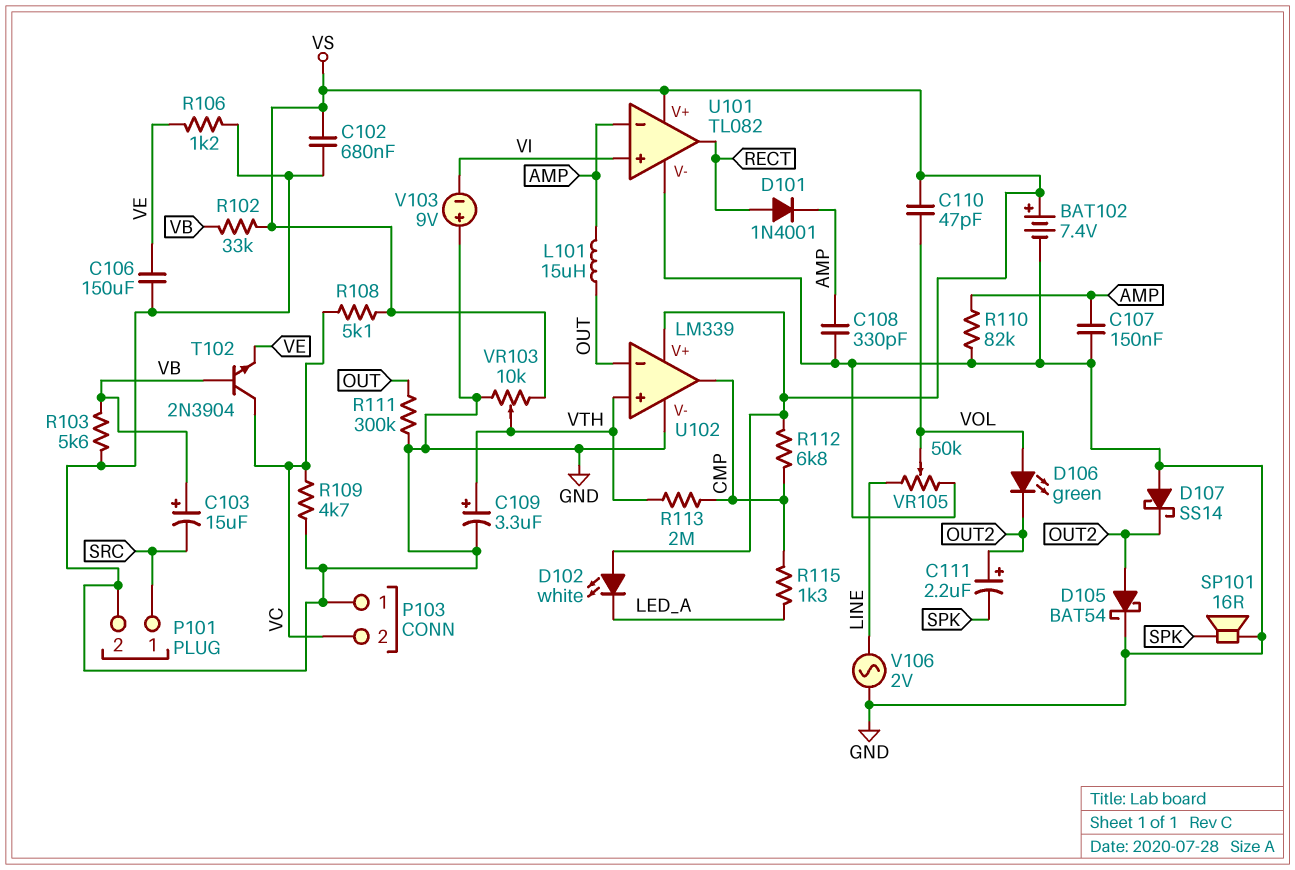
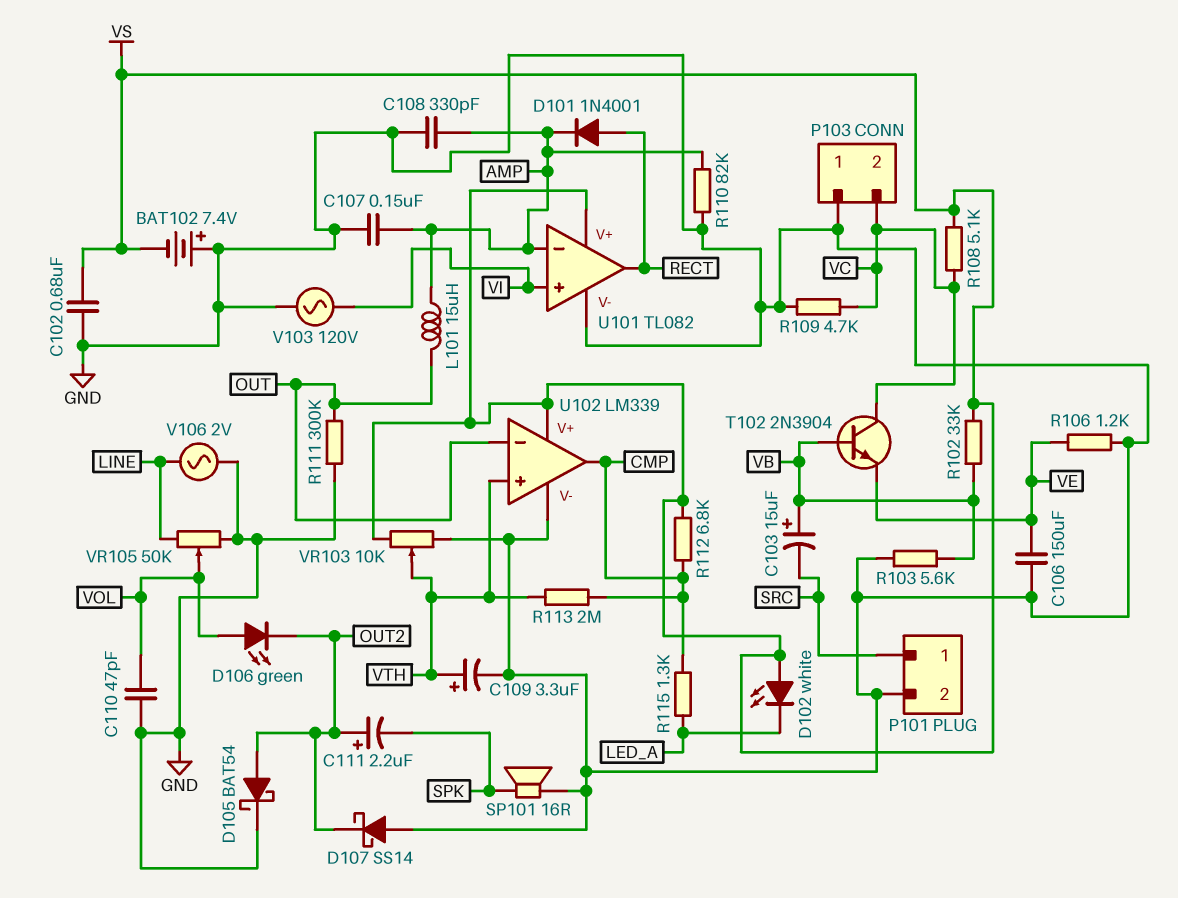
BAT102: 7.4V (plus VS, minus GND) -> 7.4V (plus GND, minus VS)
C110: 47pF (VOL, VS) -> 47pF (GND, VOL)
V103: 9V (plus GND, minus VI) -> AC 120V (GND, VI)

